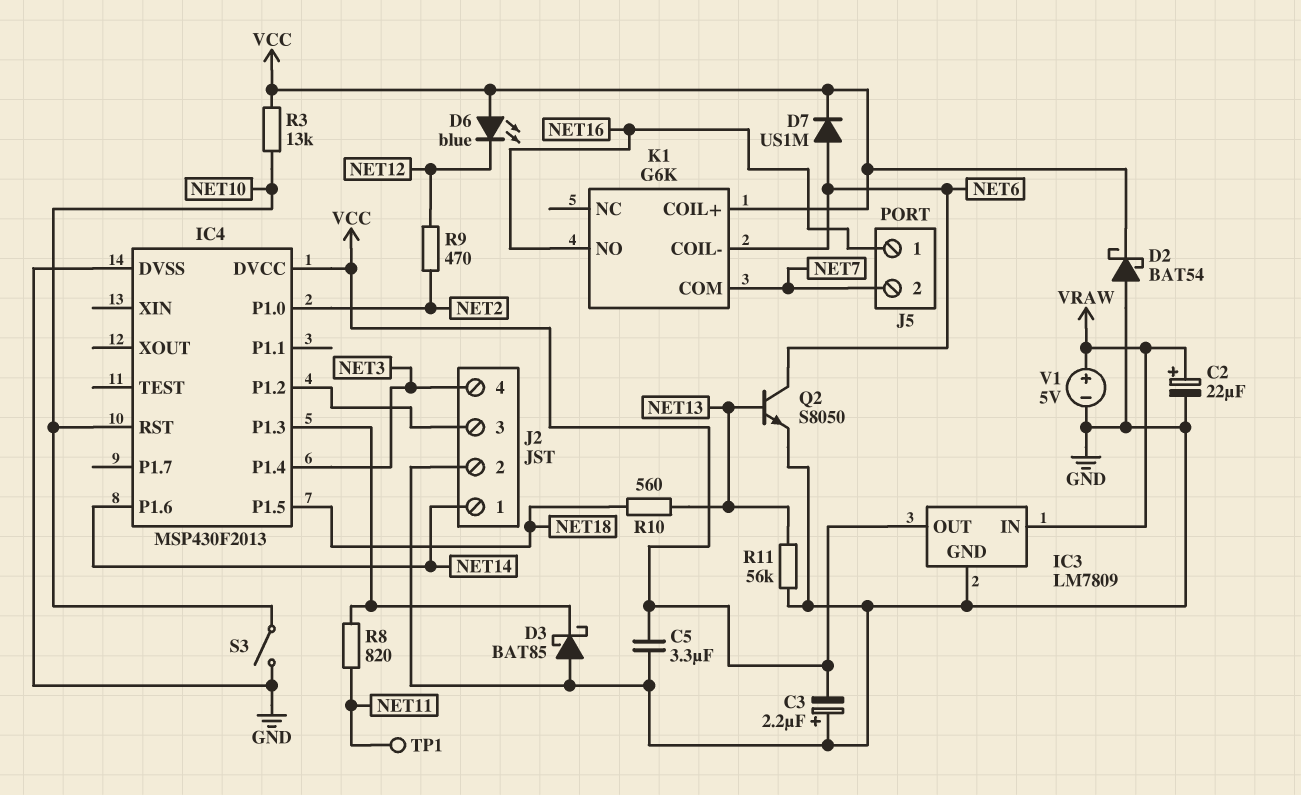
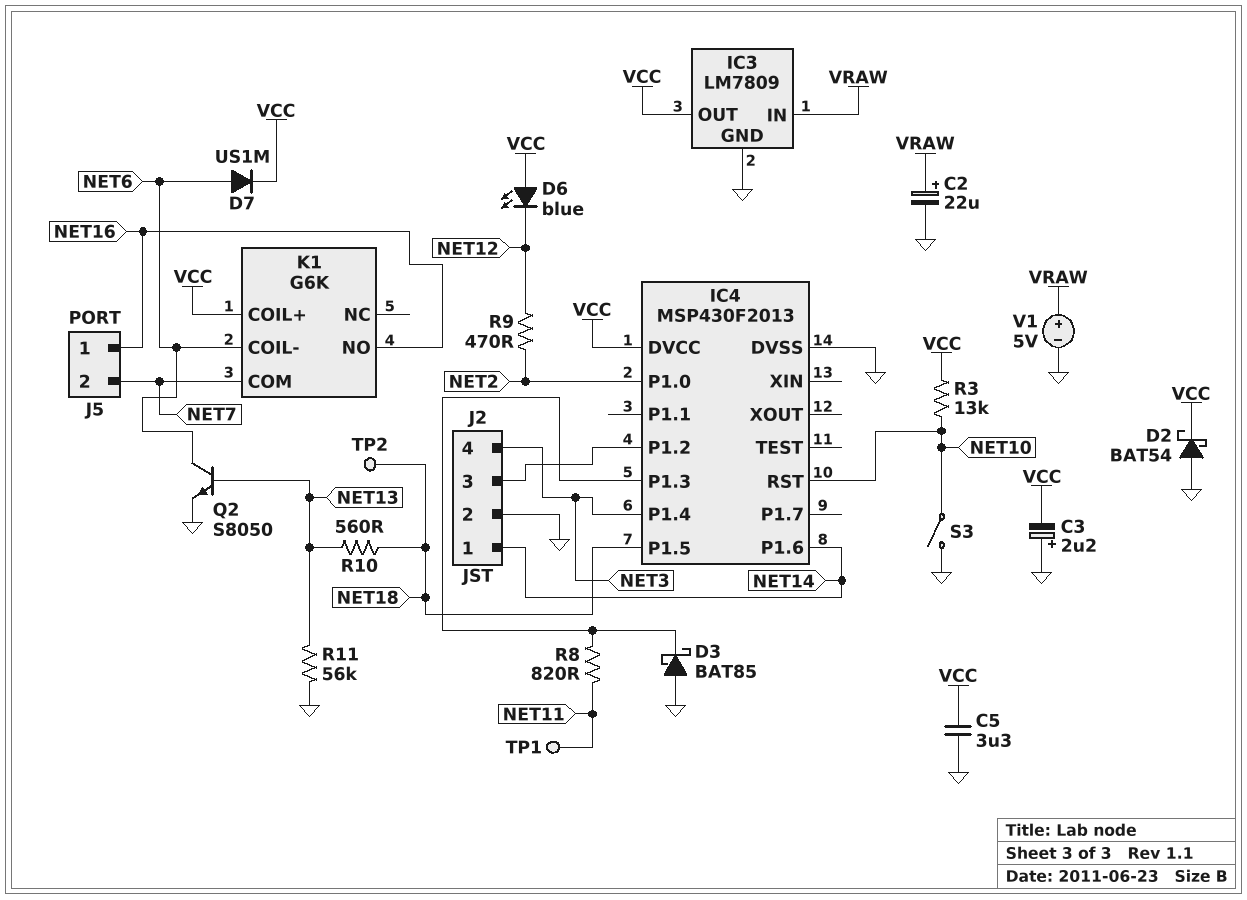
TP2: none -> test point (NET18)

